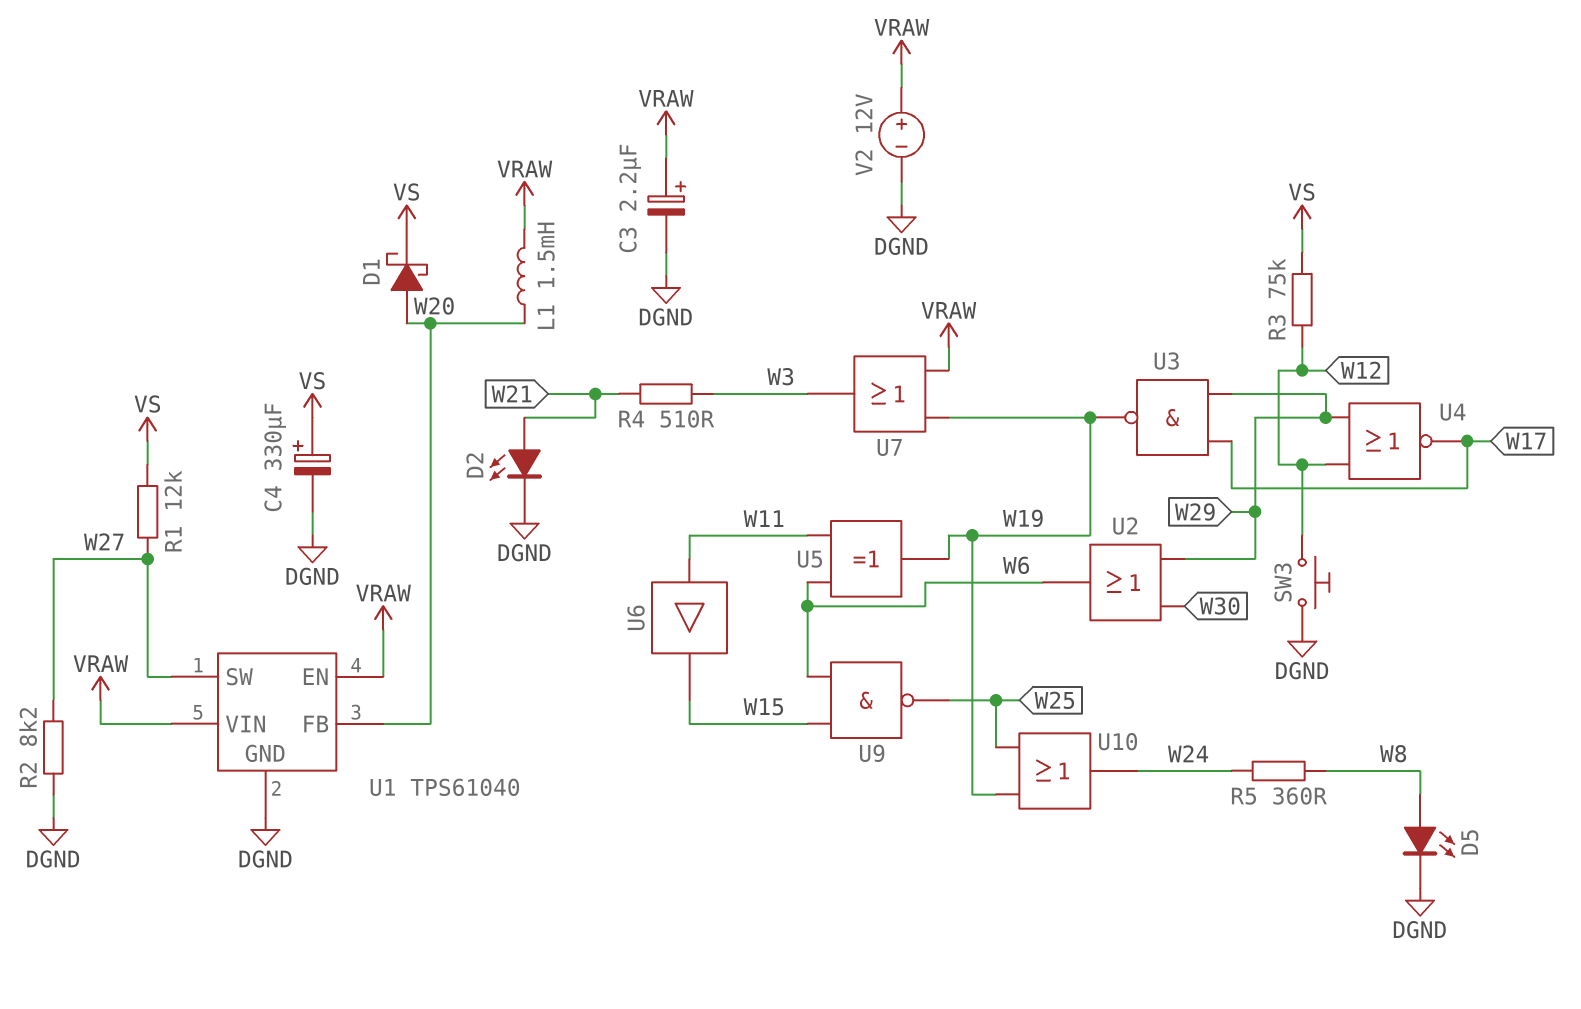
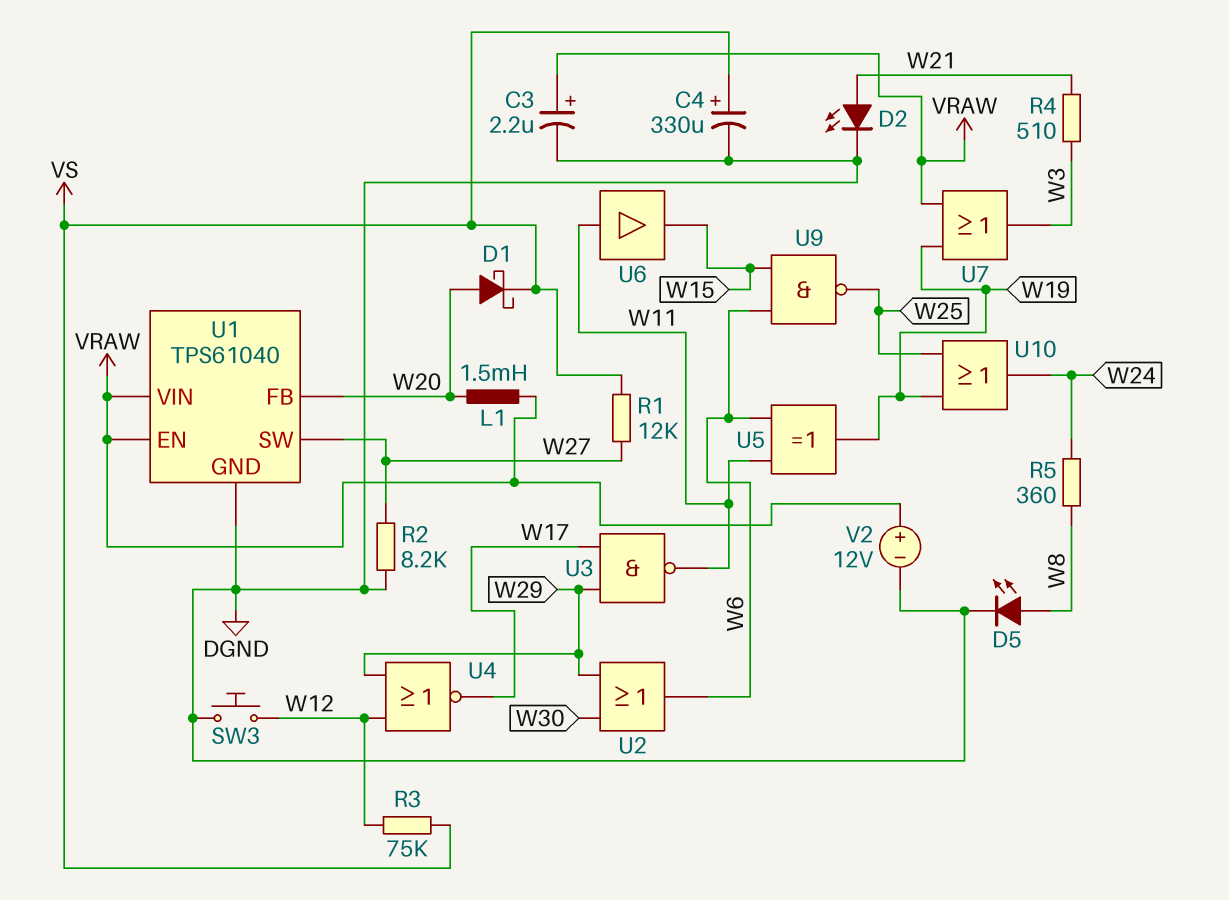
U3: NAND (in W17, in W29, out W19) -> NAND (in W17, in W29, out W11)

